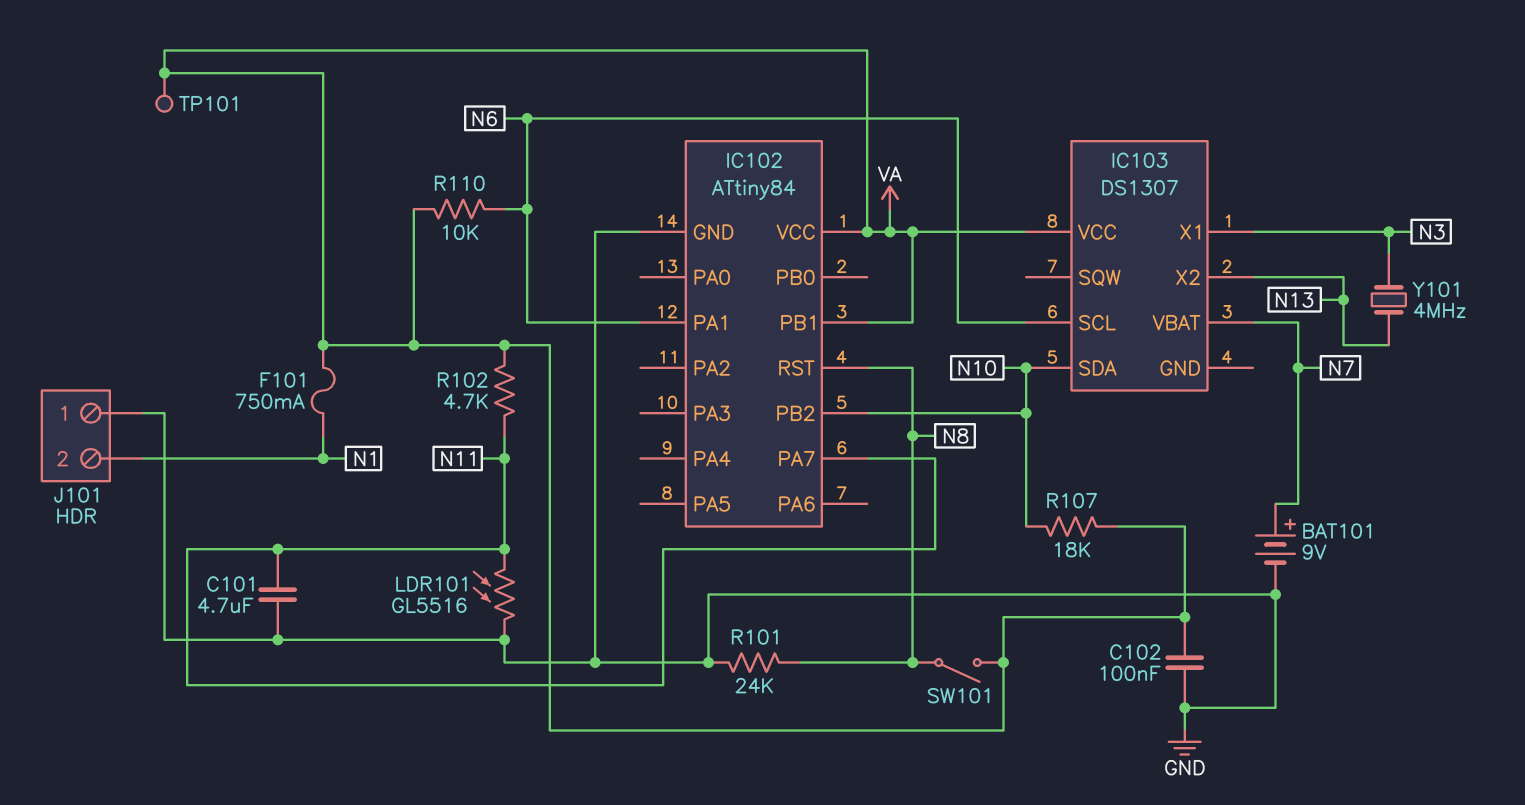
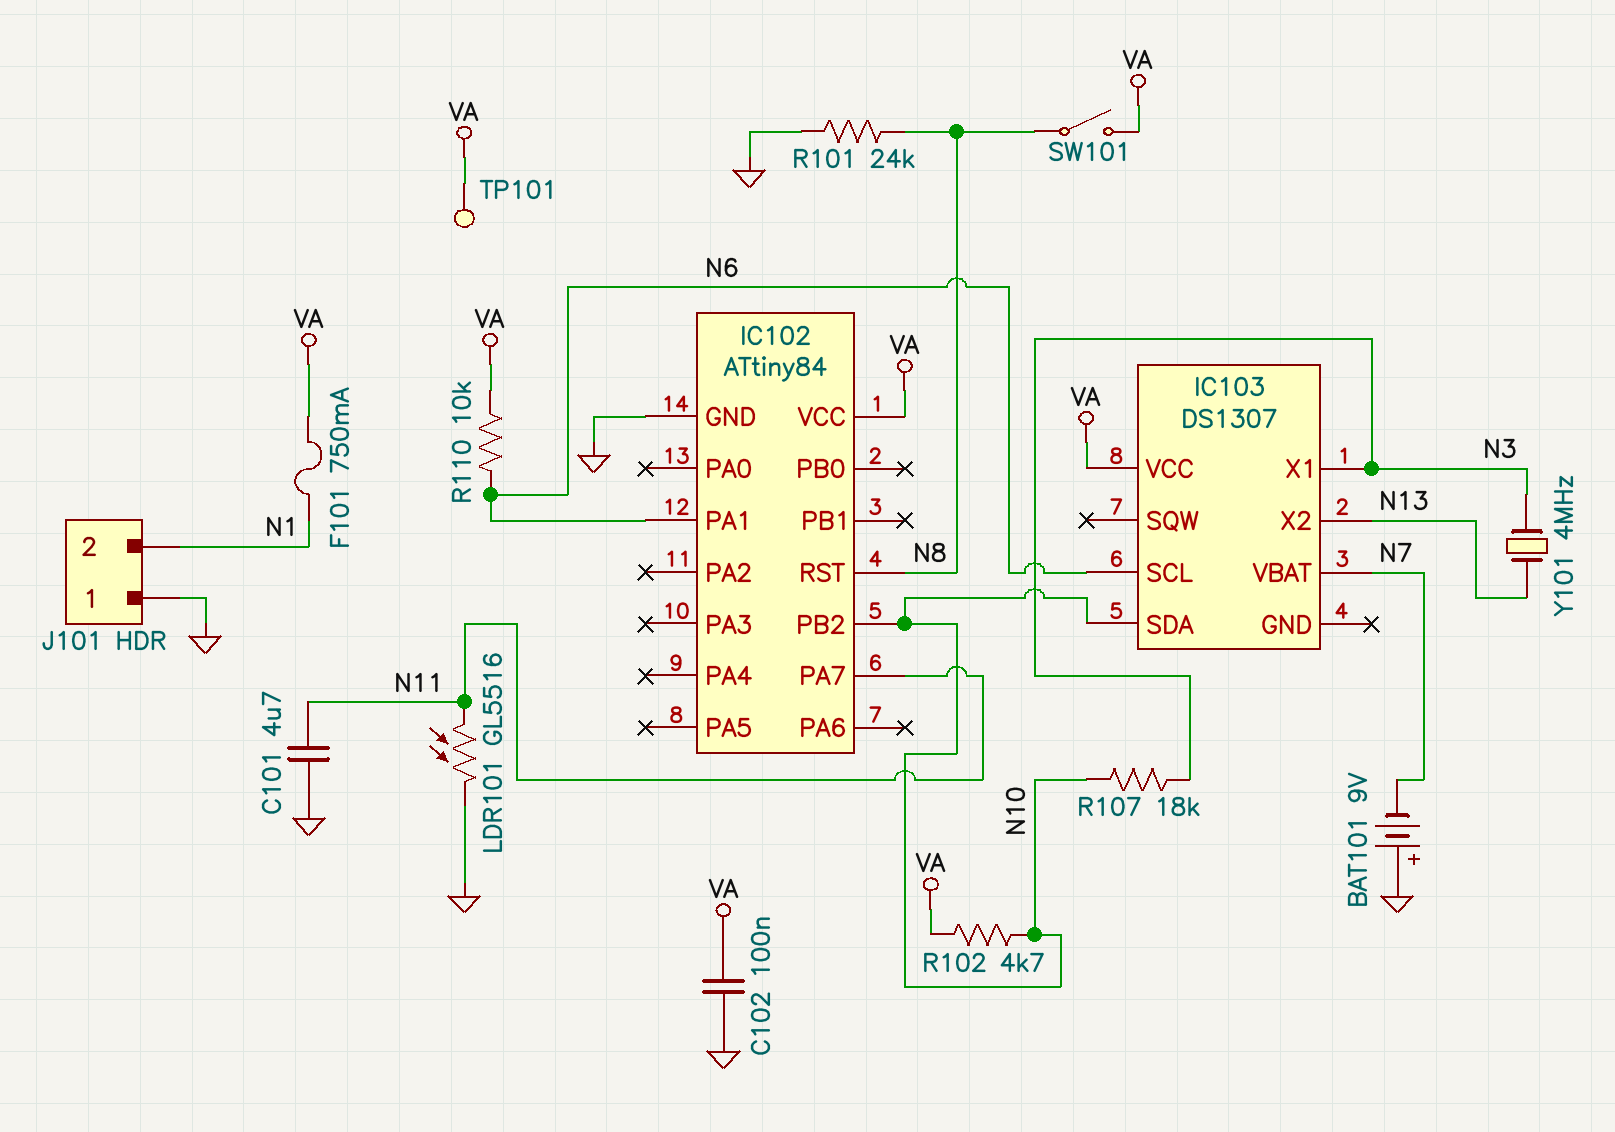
BAT101: 9V (plus N7, minus GND) -> 9V (plus GND, minus N7)
IC102 pin PB1: VA -> none
R102: 4.7k (N11, VA) -> 4.7k (N10, VA)
R107: 18k (N10, VA) -> 18k (N3, N10)

